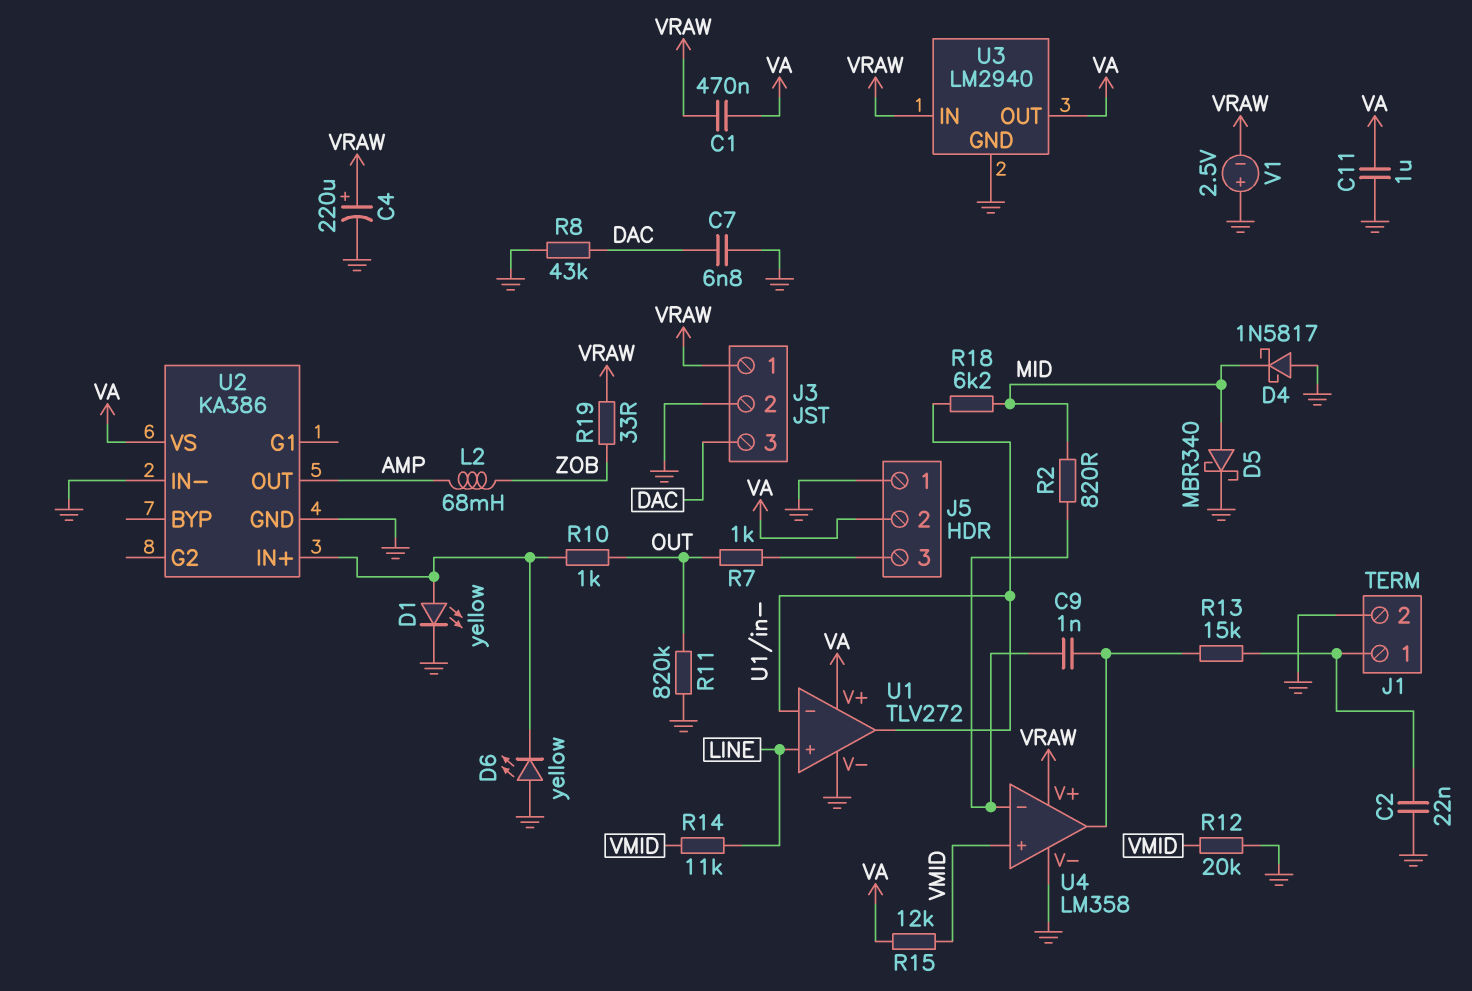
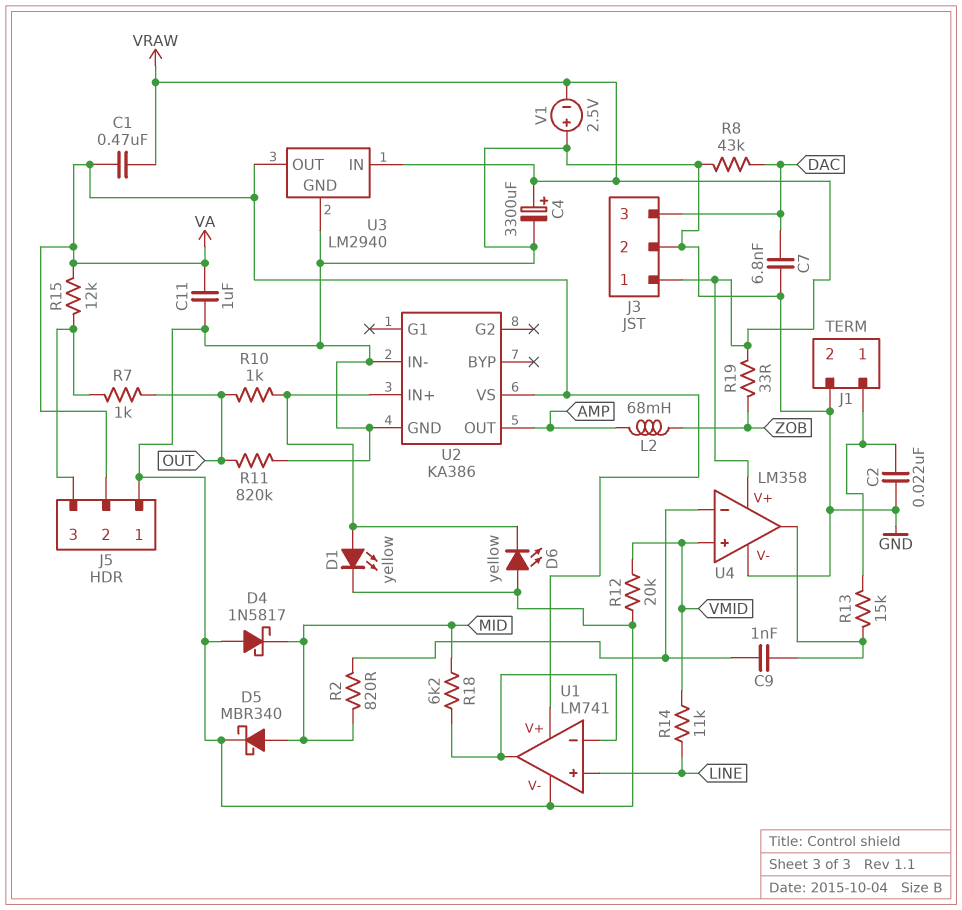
C4: 220uF (plus VRAW, minus GND) -> 3300uF (plus VRAW, minus GND)
R15: 12k (VA, VMID) -> 12k (J5/3, VA)
U1: TLV272 -> LM741

